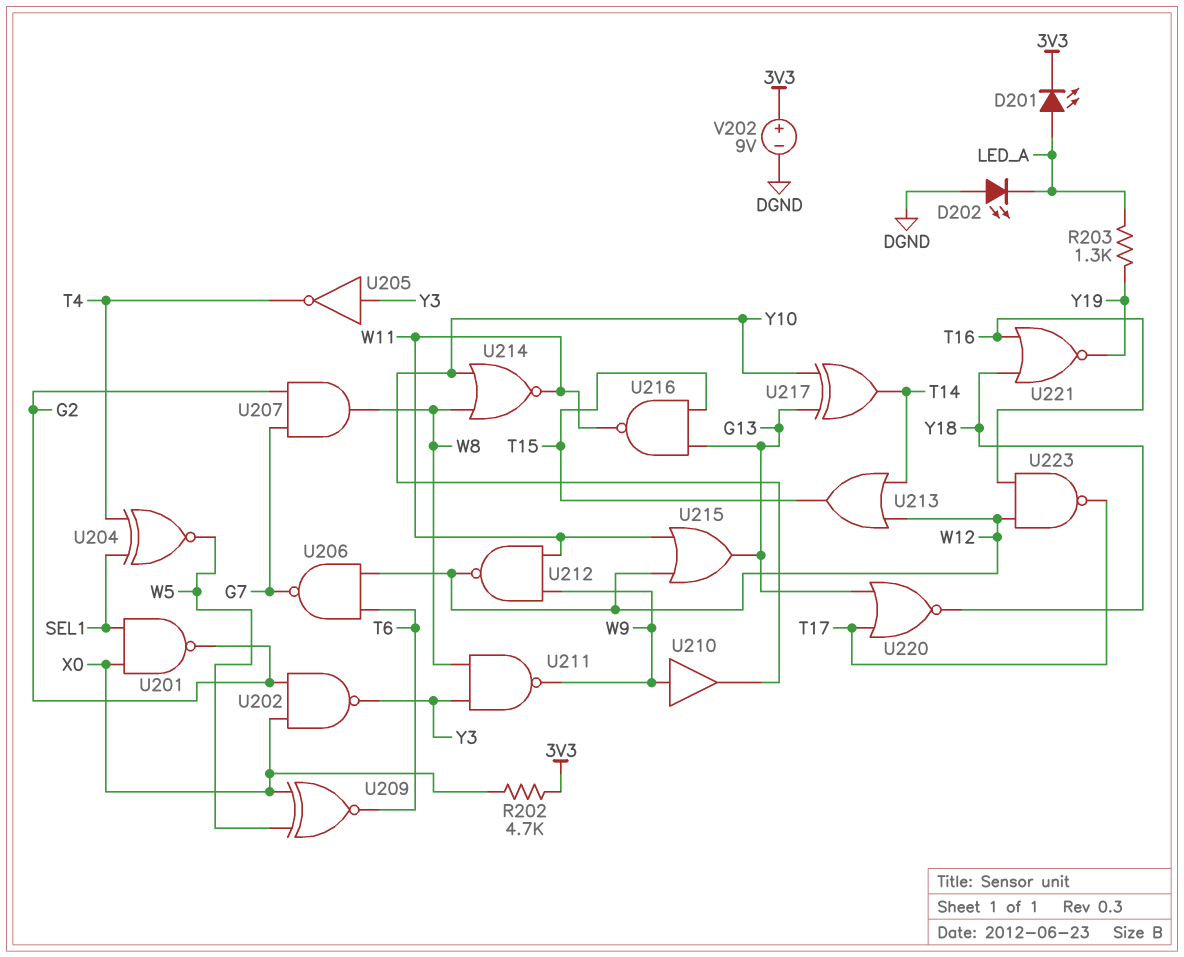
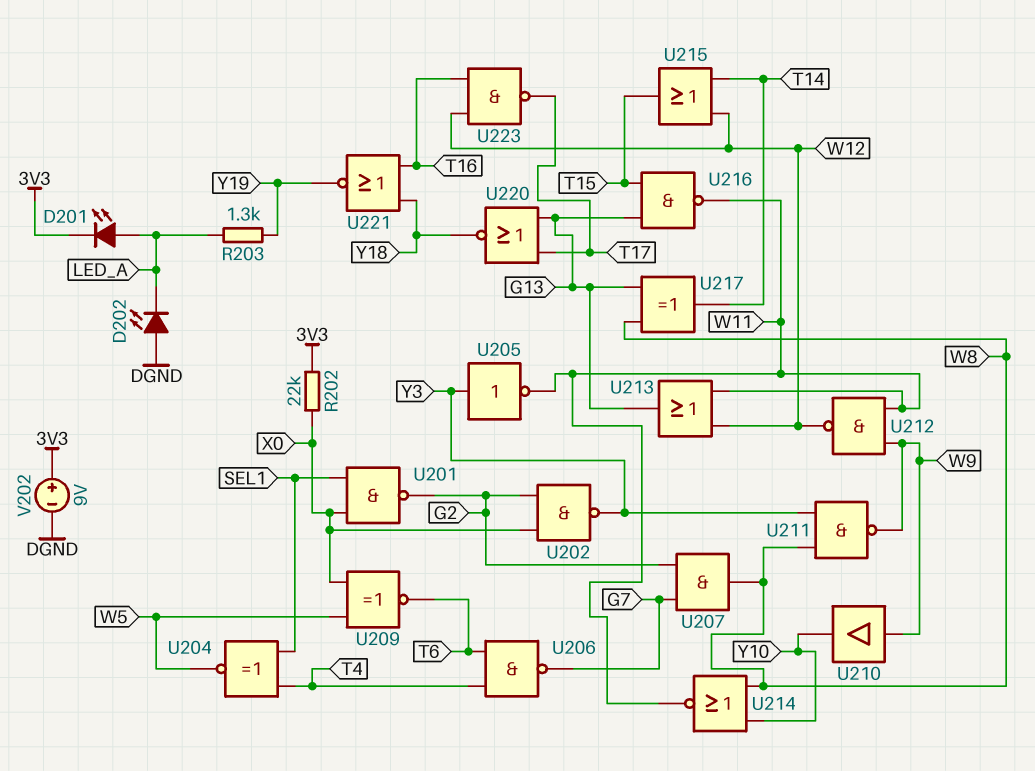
R202: 4.7k (3V3, X0) -> 22k (3V3, X0)
U205: NOT (in Y3, out T4) -> NOT (in Y3, out W11)
U206: NAND (in T6, in W12, out G7) -> NAND (in T4, in T6, out G7)
U213: OR (in T14, in W12, out T15) -> OR (in W11, in W12, out G13)
U215: OR (in W11, in W12, out G13) -> OR (in T14, in W12, out T15)
U217: XOR (in G13, in Y10, out T14) -> XOR (in G13, in W8, out T14)

